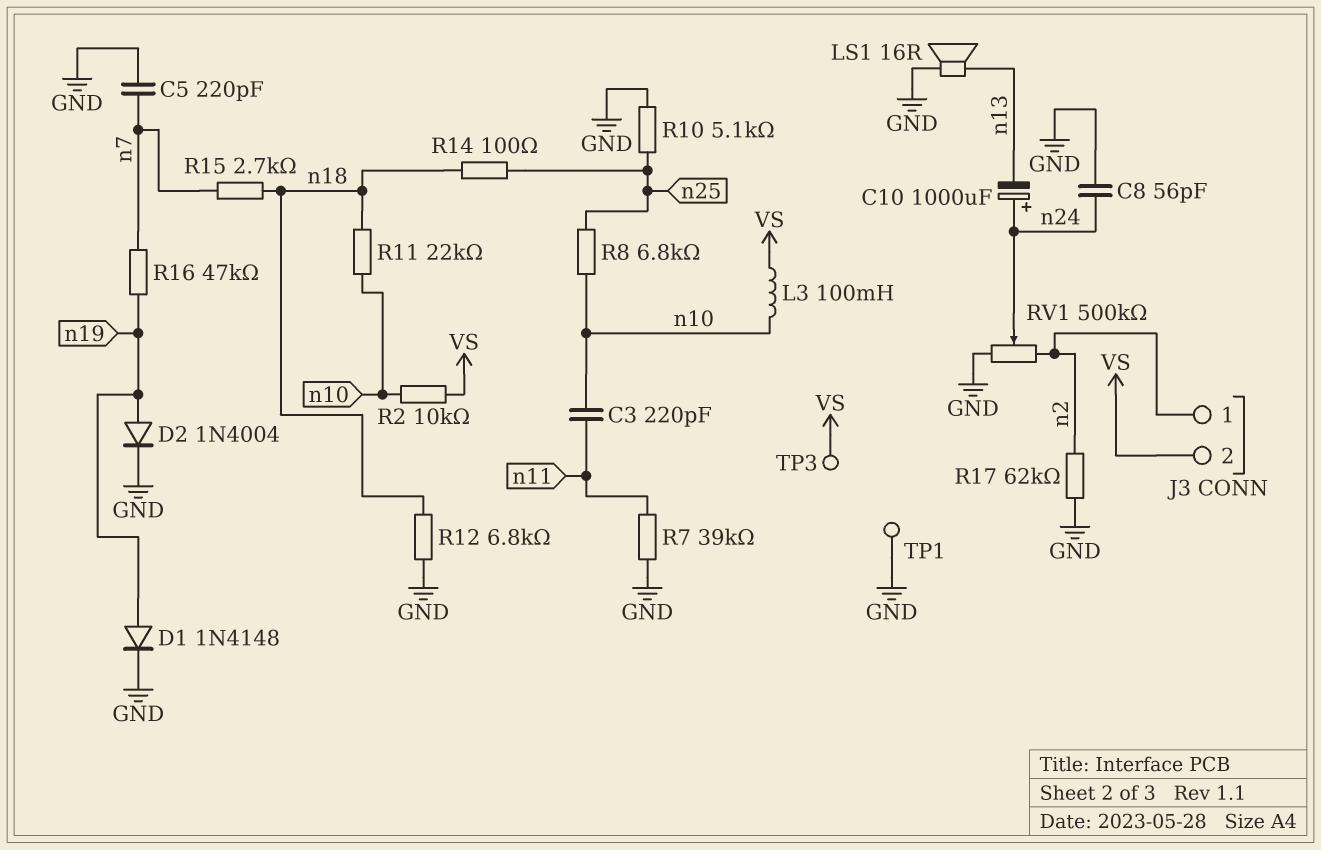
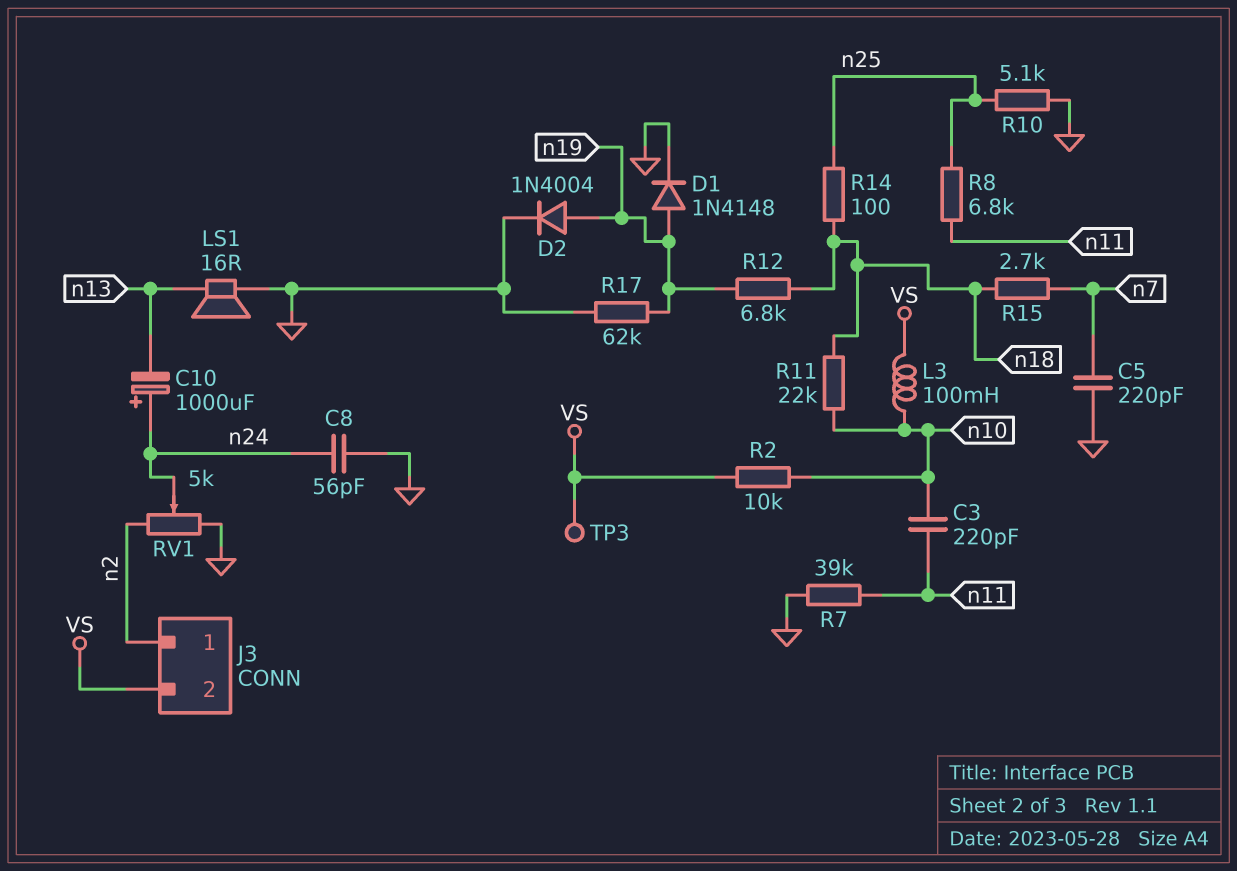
R8: 6.8k (n10, n25) -> 6.8k (n11, n25)
R12: 6.8k (GND, n18) -> 6.8k (n18, n19)
R16: 47k (n7, n19) -> none
R17: 62k (GND, n2) -> 62k (GND, n19)
RV1: 500k (GND, n2, wiper n24) -> 5k (GND, n2, wiper n24)
TP1: test point (GND) -> none

